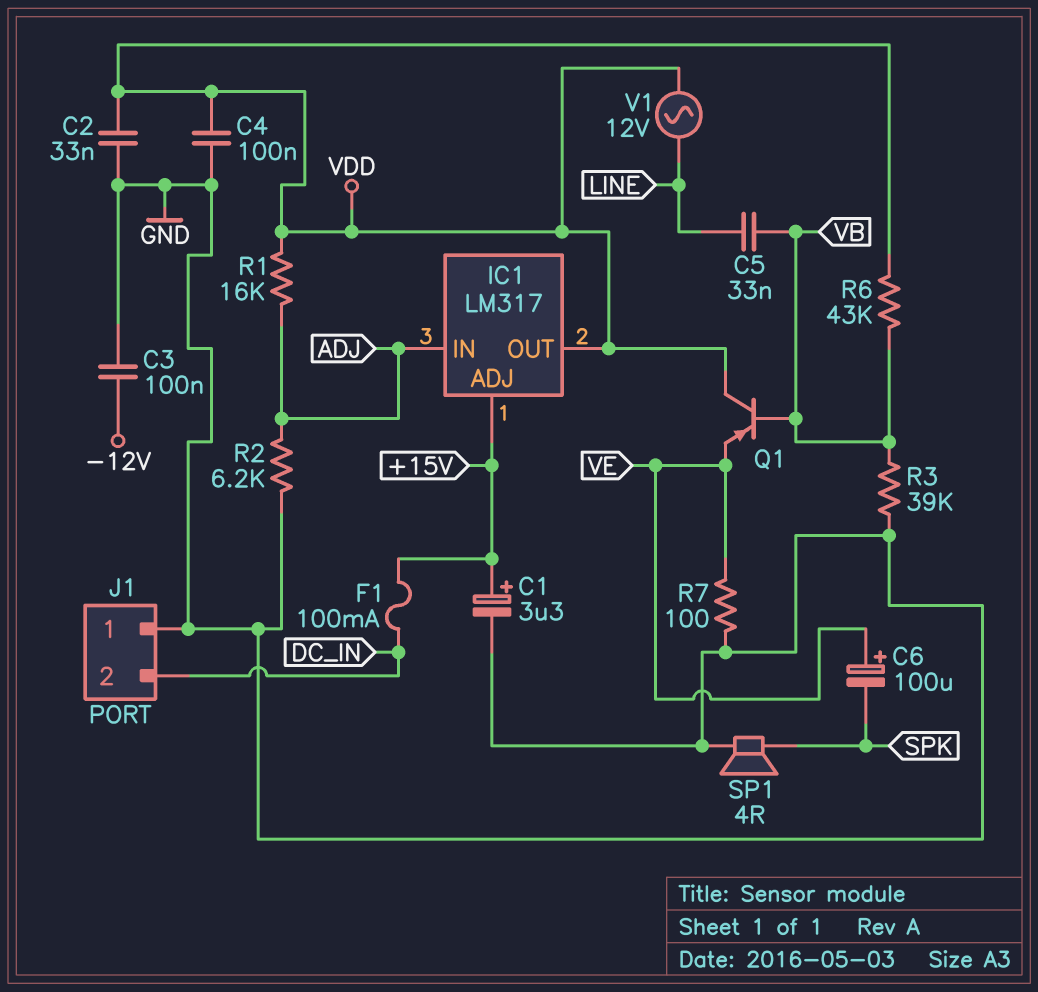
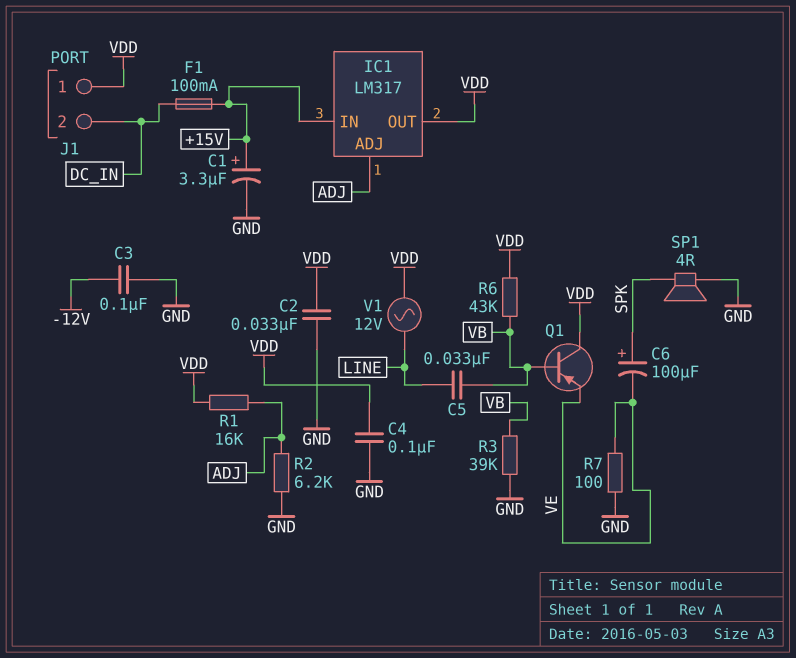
C6: 100uF (plus VE, minus SPK) -> 100uF (plus SPK, minus VE)
IC1 pin ADJ: +15V -> ADJ
IC1 pin IN: ADJ -> +15V
J1 pin 1: GND -> VDD

